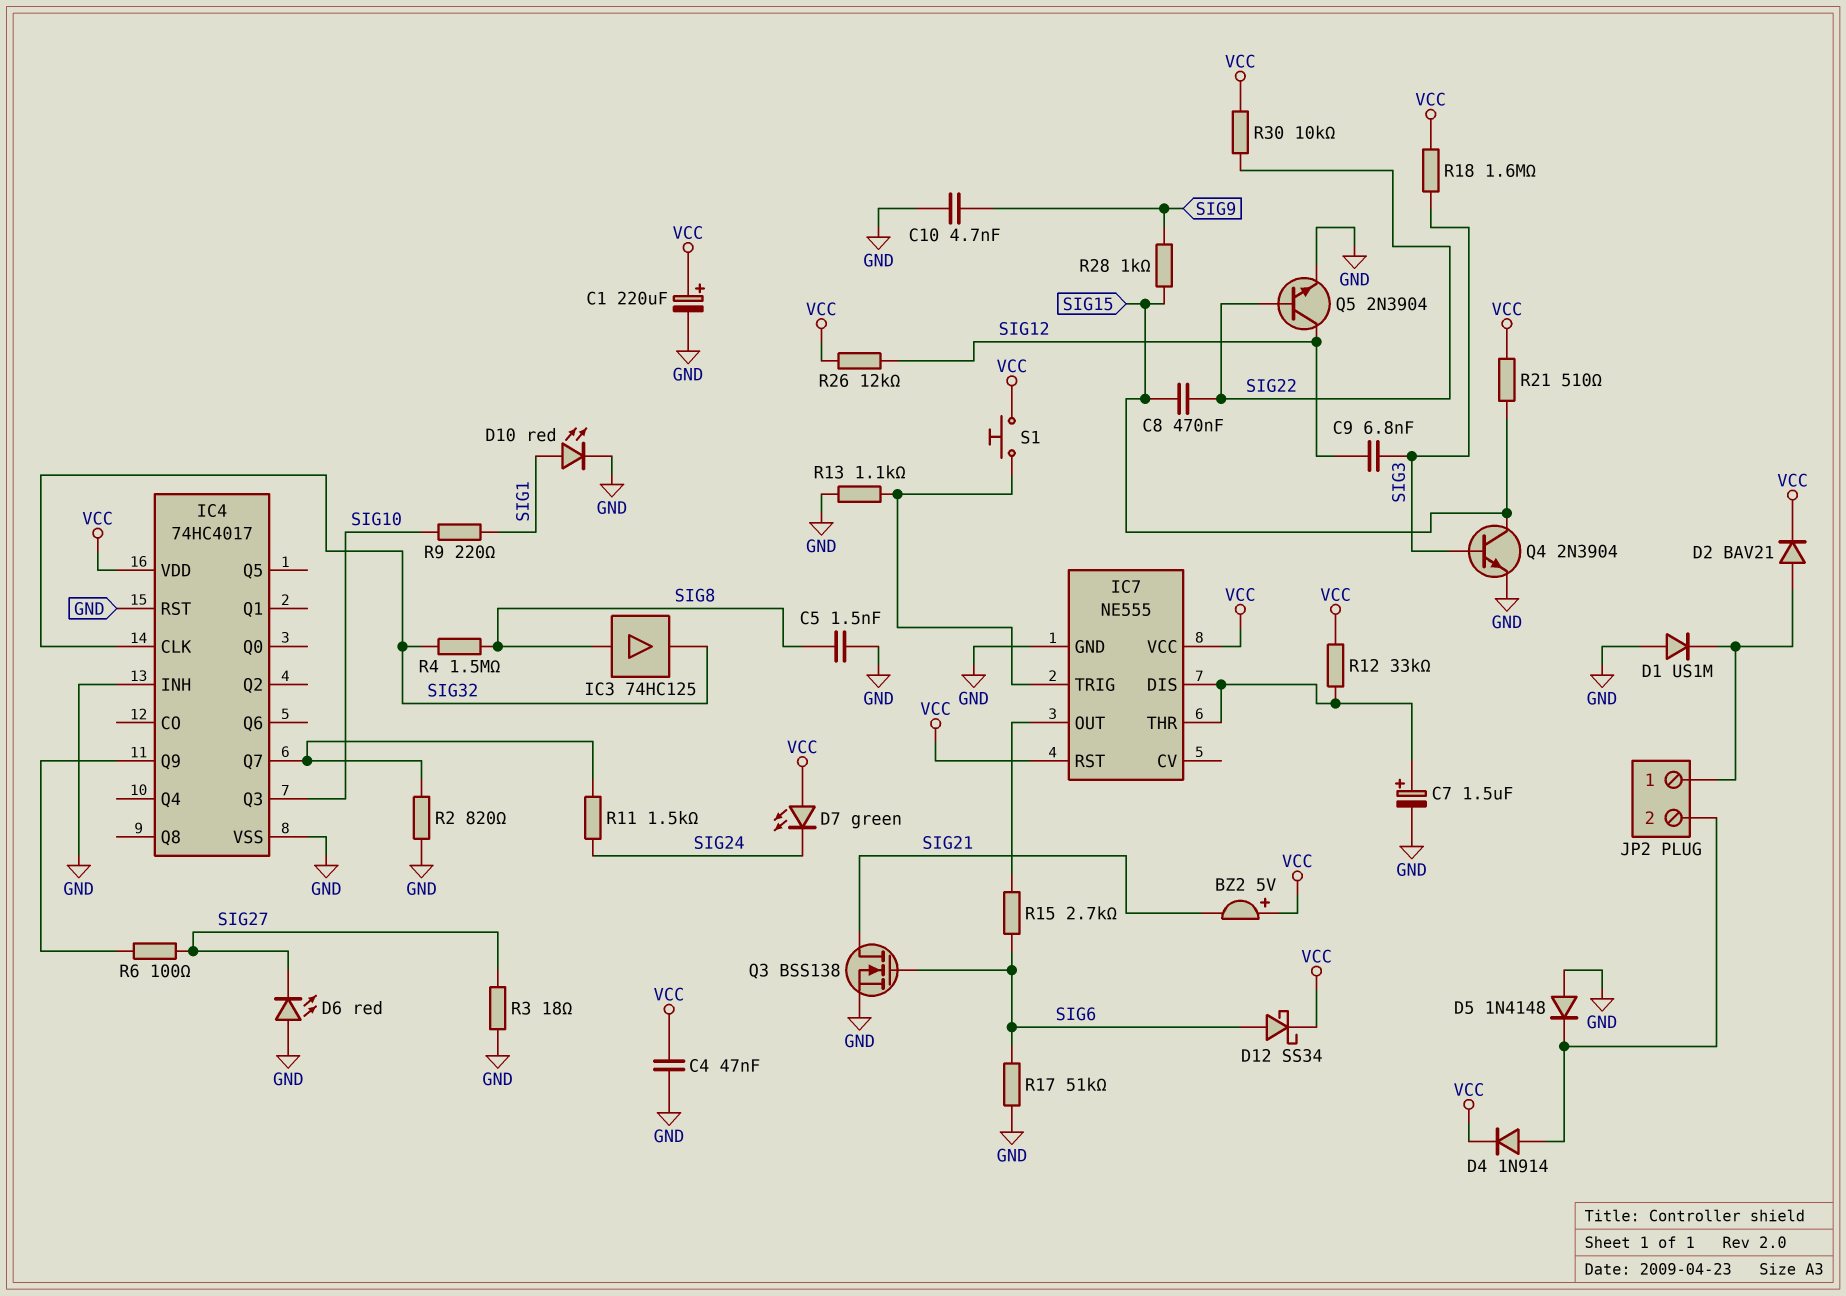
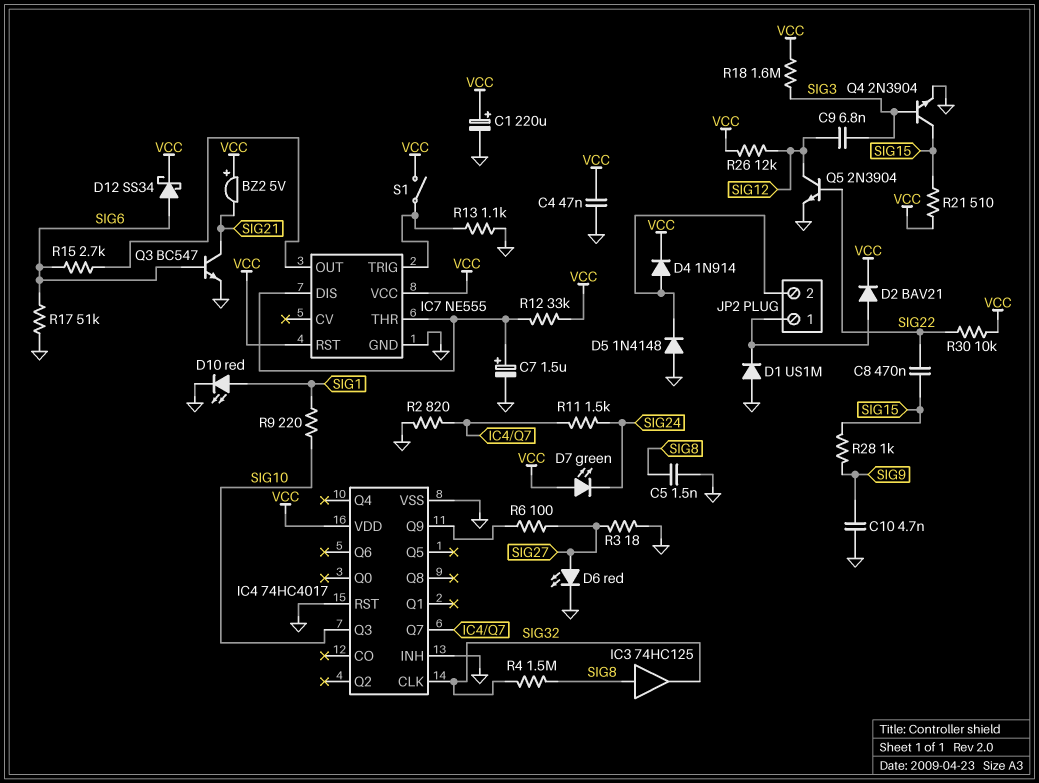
D6: LED red (A GND, K SIG27) -> LED red (A SIG27, K GND)
Q3: NMOS BSS138 (G SIG6, D SIG21, S GND) -> NPN BC547 (B SIG6, C SIG21, E GND)
S1: button (IC7/TRIG, VCC) -> switch (IC7/TRIG, VCC)

